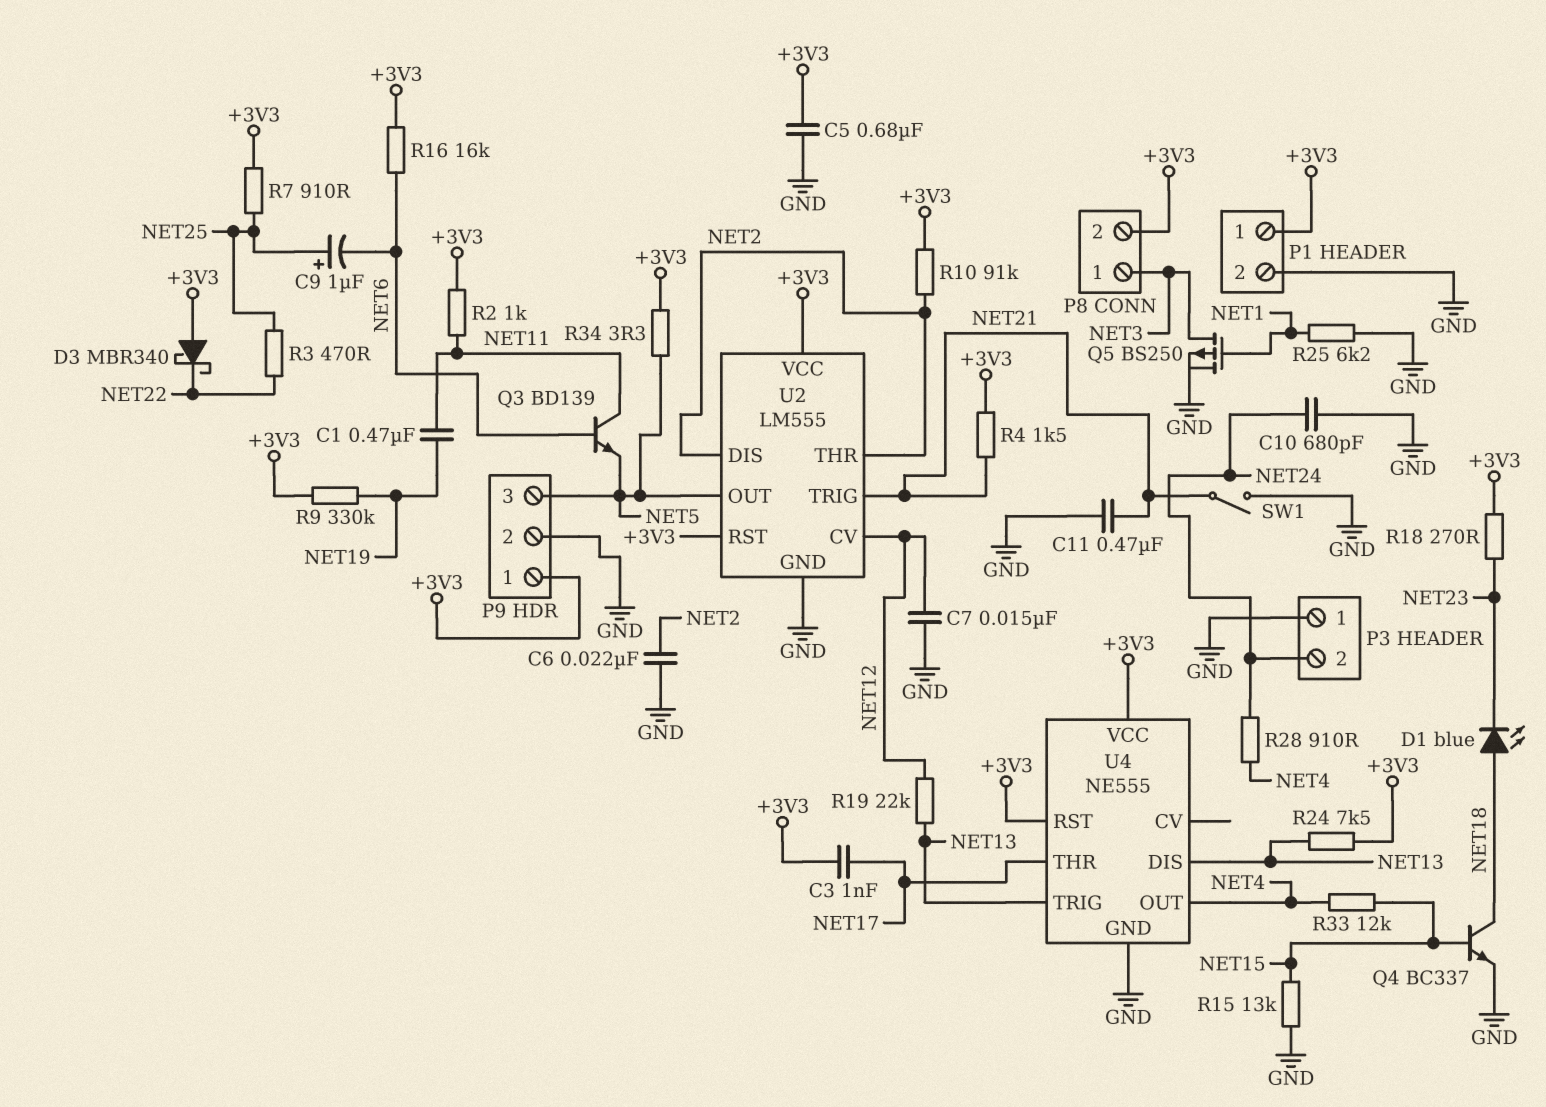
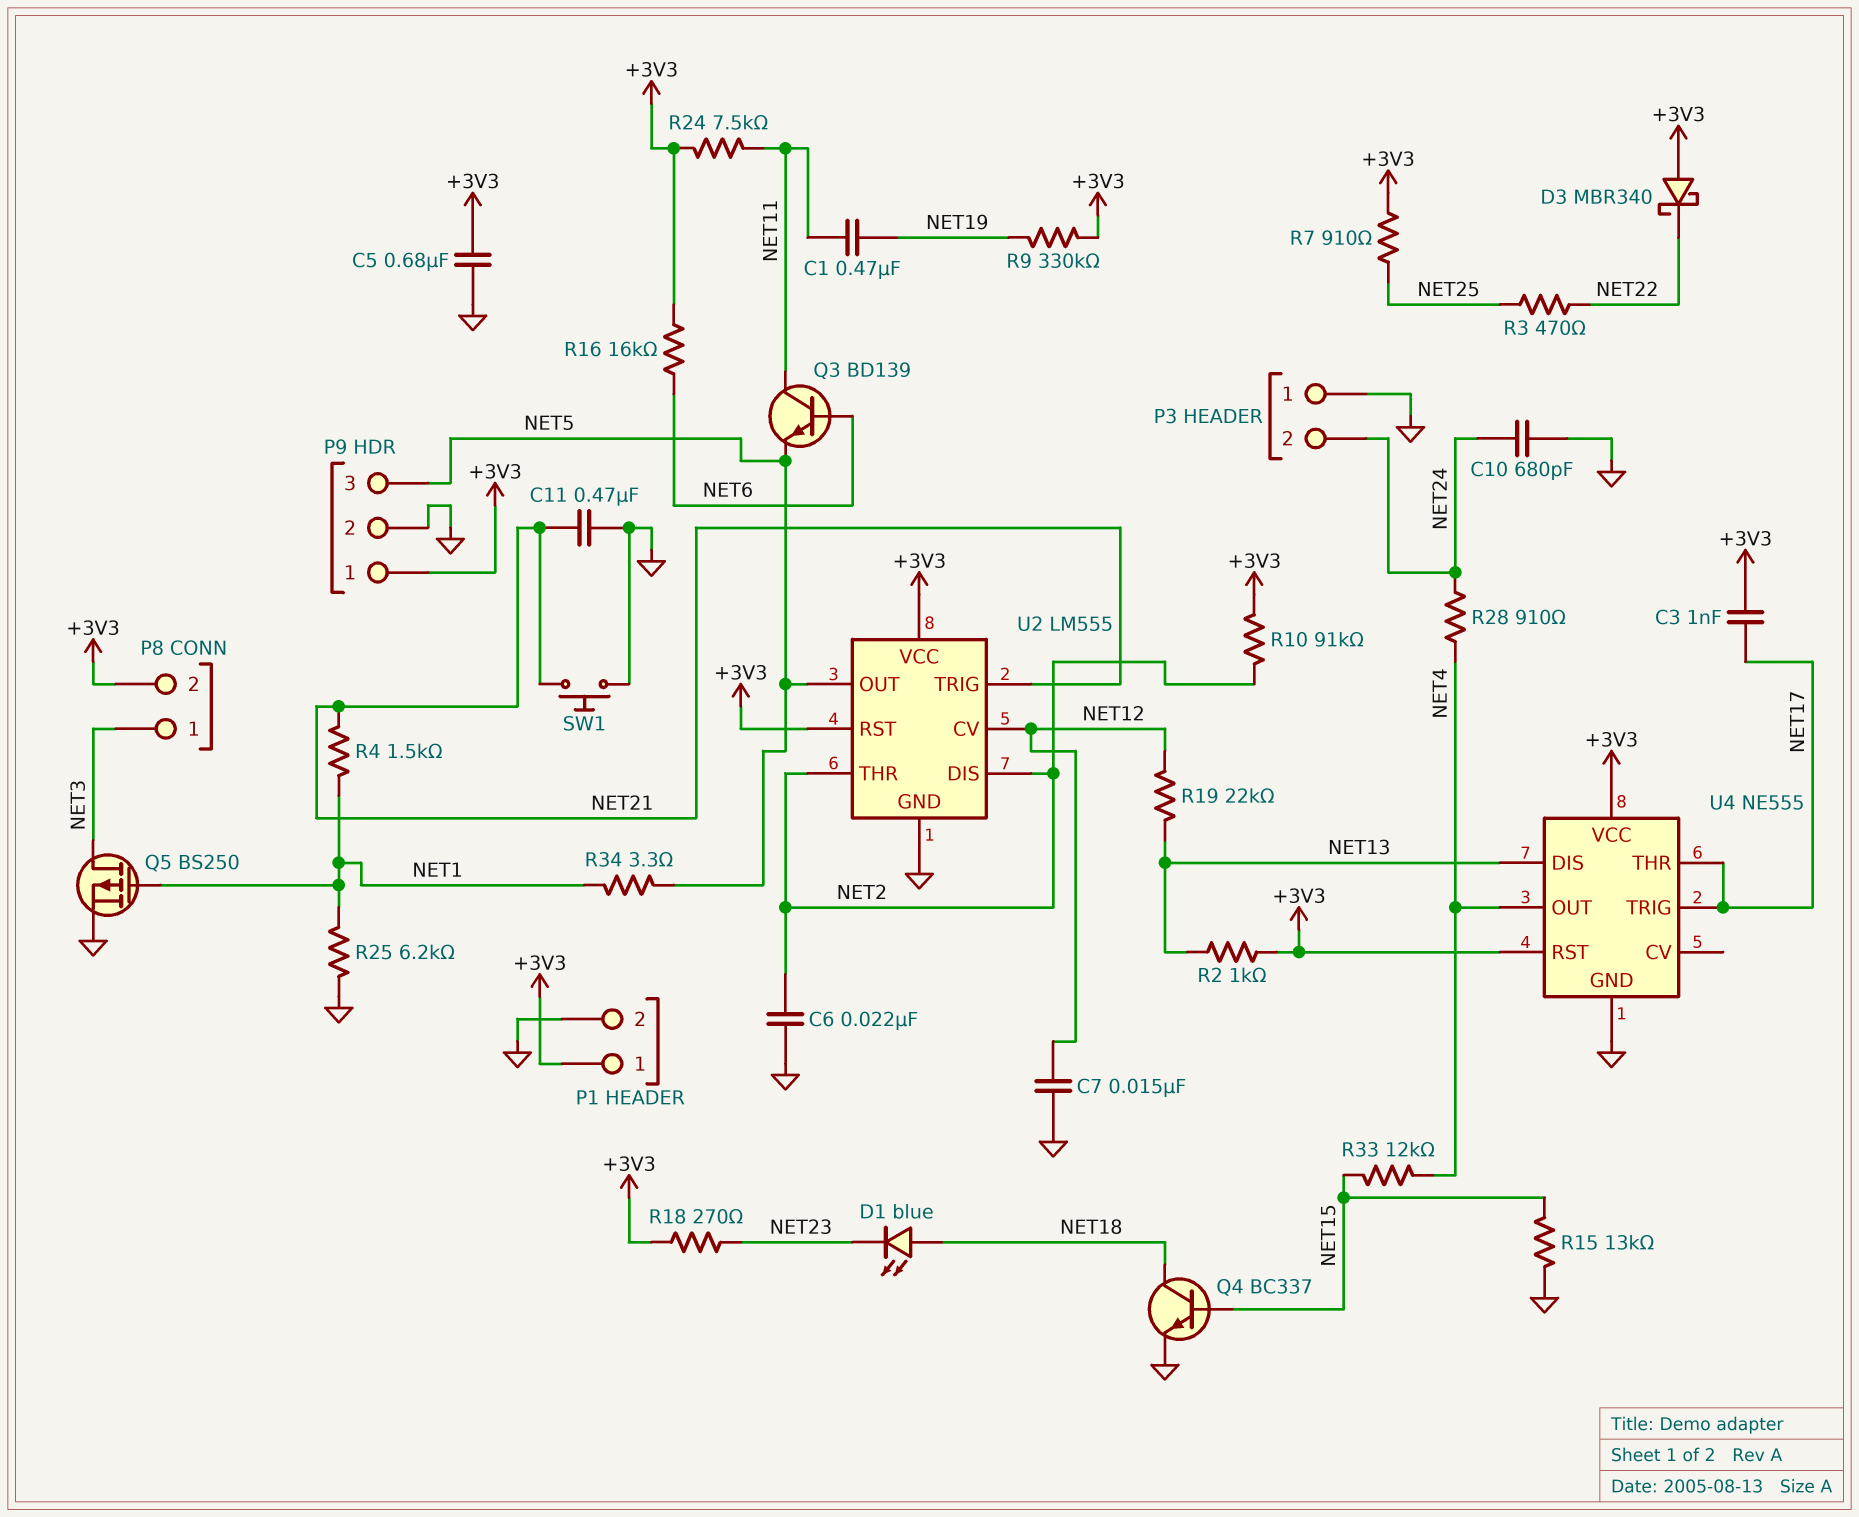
C9: 1uF (plus NET25, minus NET6) -> none
R2: 1k (+3V3, NET11) -> 1k (+3V3, NET13)
R4: 1.5k (+3V3, NET21) -> 1.5k (NET1, NET21)
R24: 7.5k (+3V3, NET13) -> 7.5k (+3V3, NET11)
R34: 3.3 (+3V3, NET5) -> 3.3 (NET1, NET5)
SW1: switch (GND, NET21) -> button (GND, NET21)
U4 pin TRIG: NET13 -> NET17

